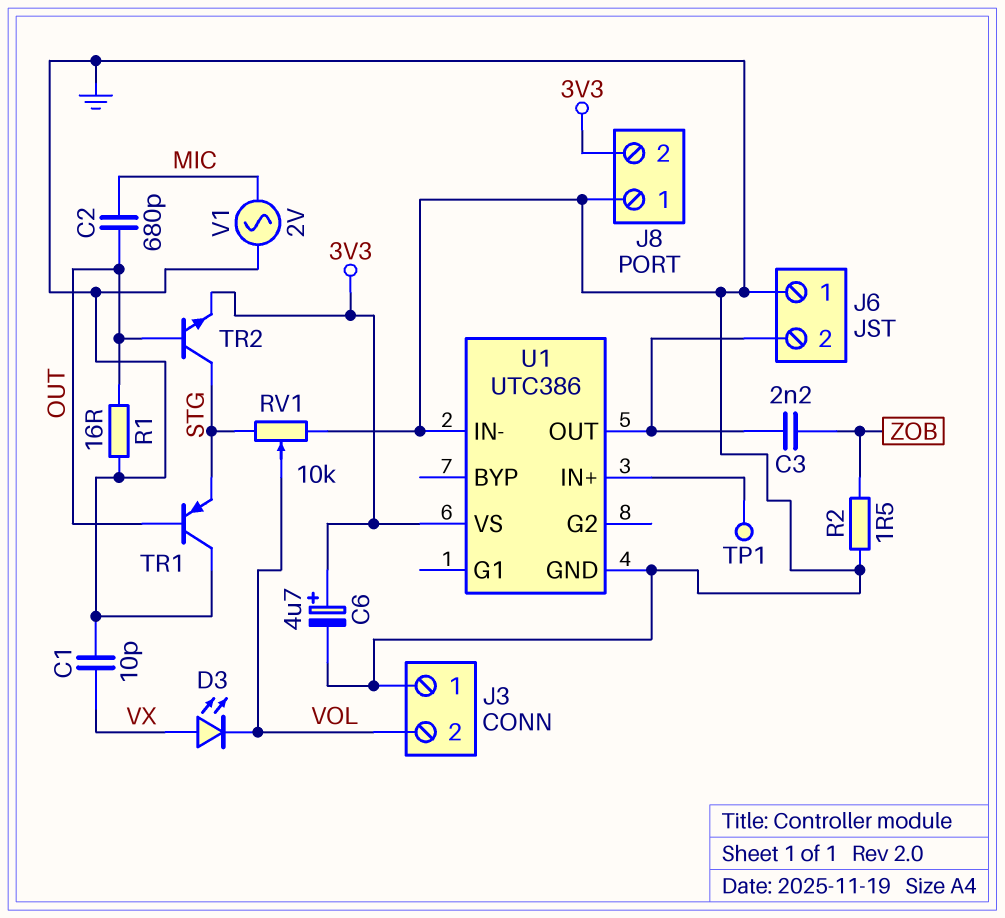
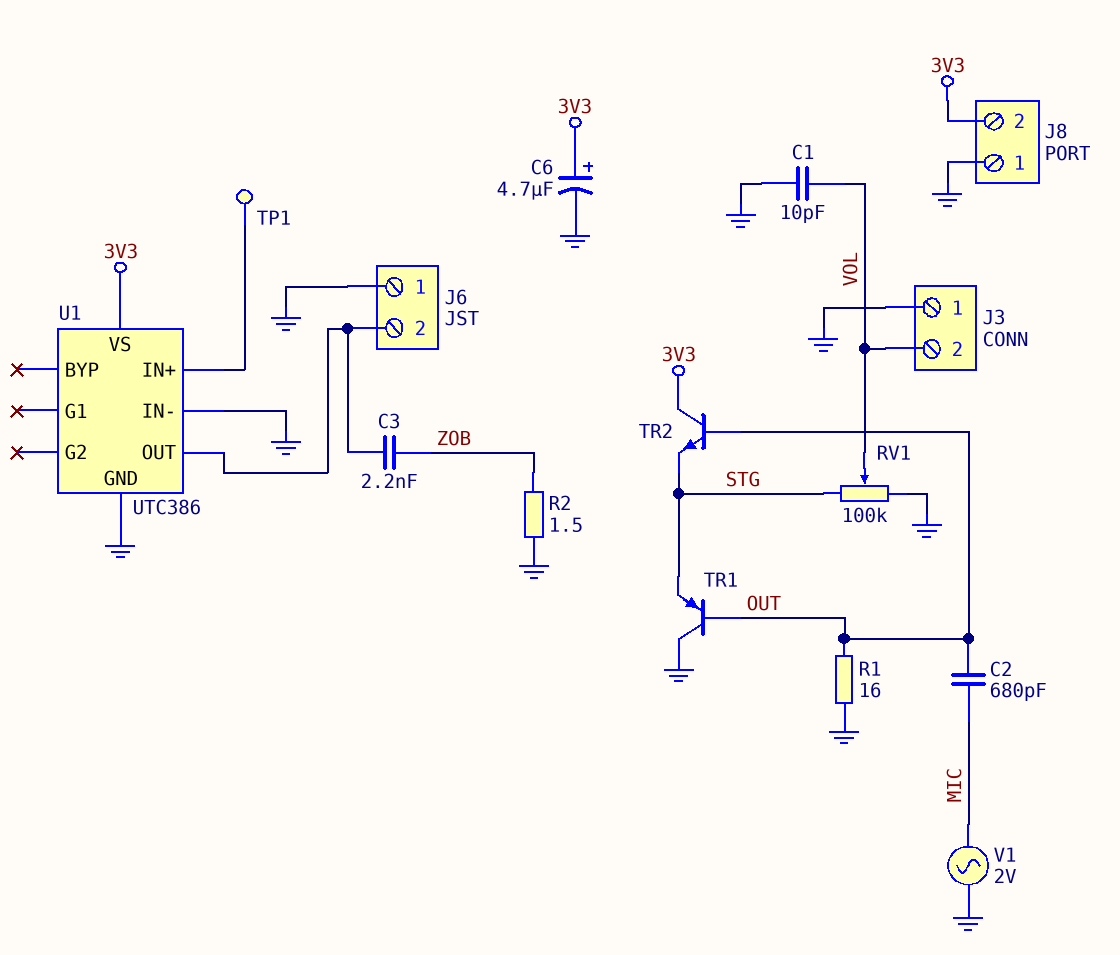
C1: 10pF (GND, VX) -> 10pF (GND, VOL)
D3: LED (A VX, K VOL) -> none
RV1: 10k (GND, STG, wiper VOL) -> 100k (GND, STG, wiper VOL)
TR2: NPN (B OUT, C STG, E 3V3) -> NPN (B OUT, C 3V3, E STG)

